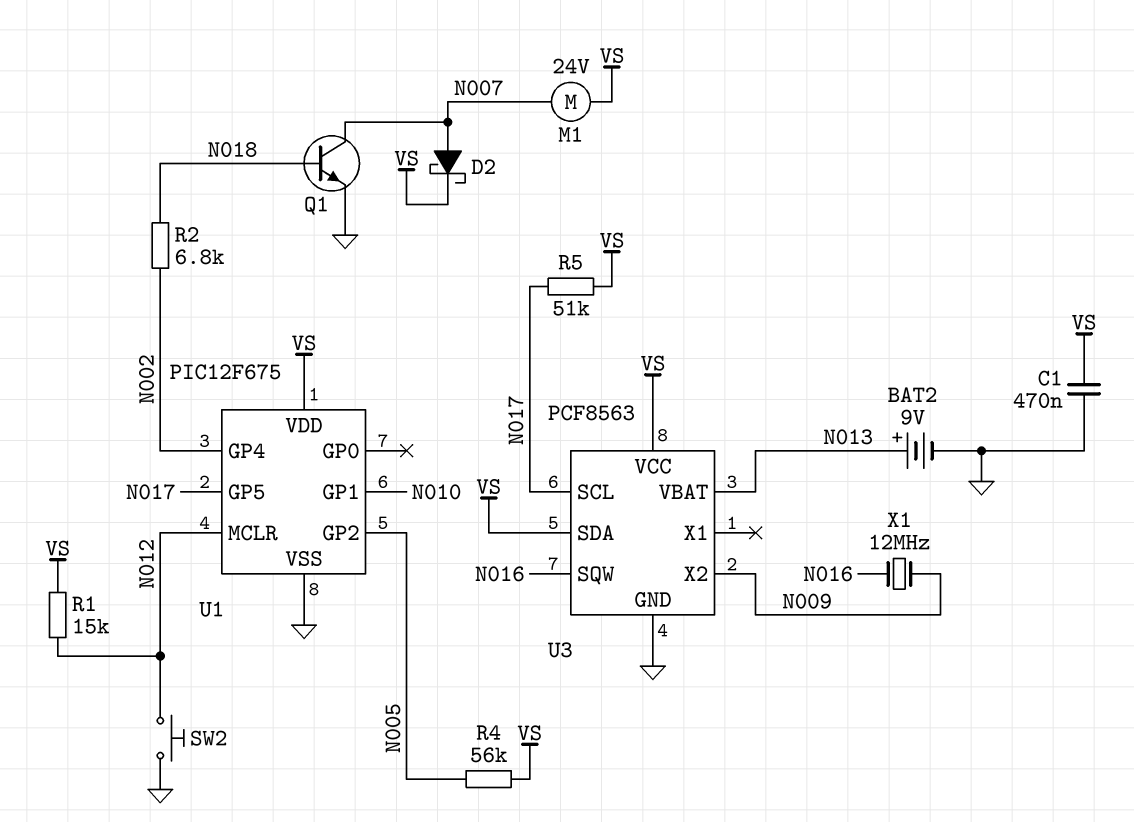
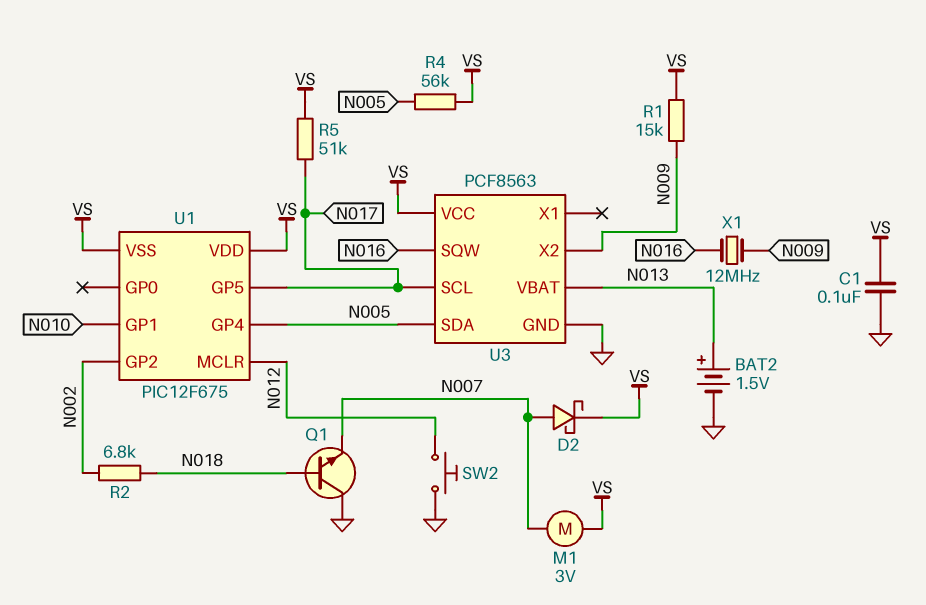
BAT2: 9V (plus N013, minus GND) -> 1.5V (plus N013, minus GND)
C1: 470nF (GND, VS) -> 100nF (GND, VS)
M1: motor 24V (N007, VS) -> motor 3V (N007, VS)
Q1: NPN (B N018, C N007, E GND) -> NPN (B N018, C GND, E N007)
R1: 15k (N012, VS) -> 15k (N009, VS)
U1 pin GP2: N005 -> N002
U1 pin GP4: N002 -> N005
U1 pin VSS: GND -> VS
U3 pin SDA: VS -> N005

